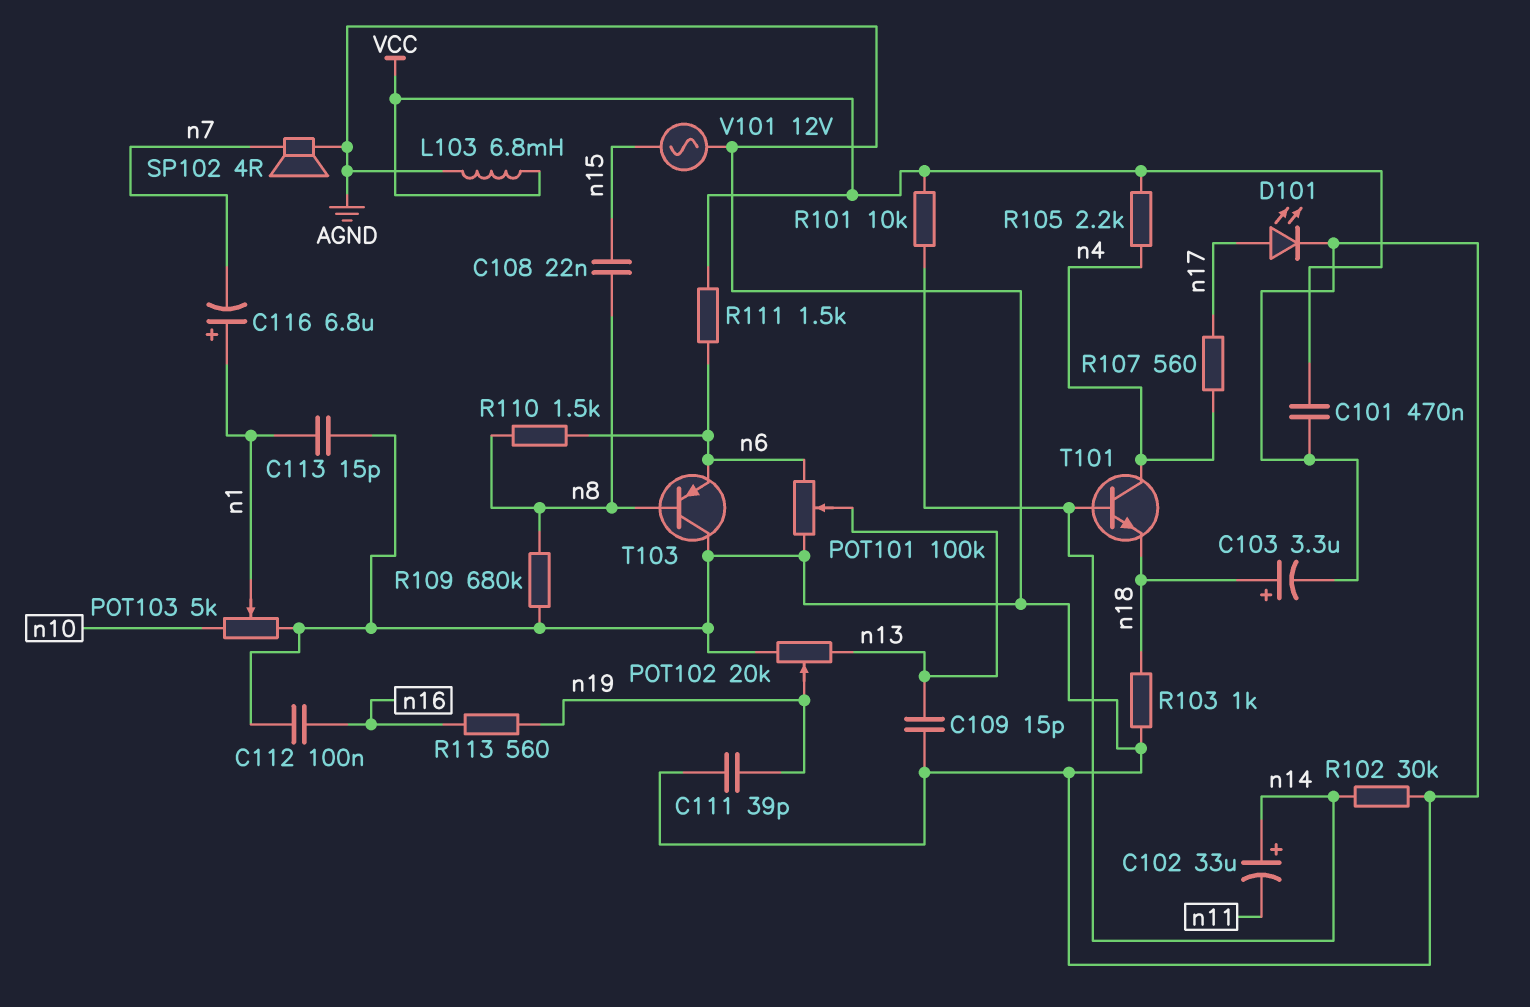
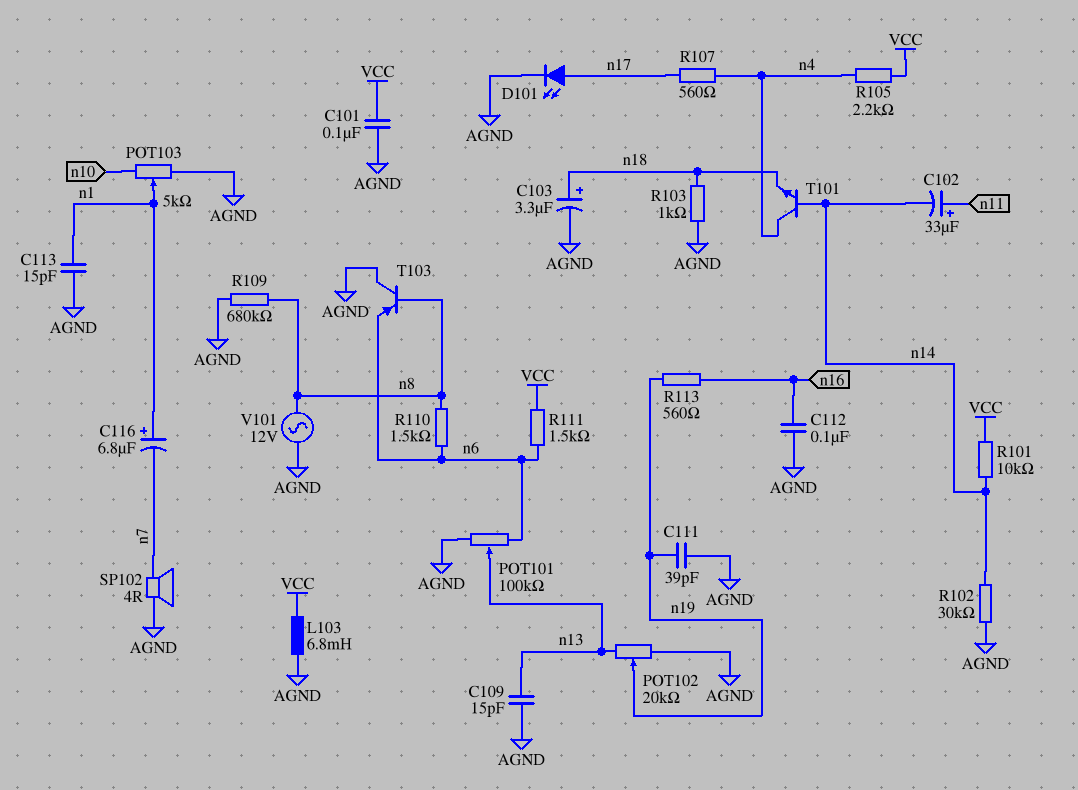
C101: 470nF (AGND, VCC) -> 100nF (AGND, VCC)
C102: 33uF (plus n14, minus n11) -> 33uF (plus n11, minus n14)
C108: 22nF (n8, n15) -> none
V101: AC 12V (AGND, n15) -> AC 12V (AGND, n8)

